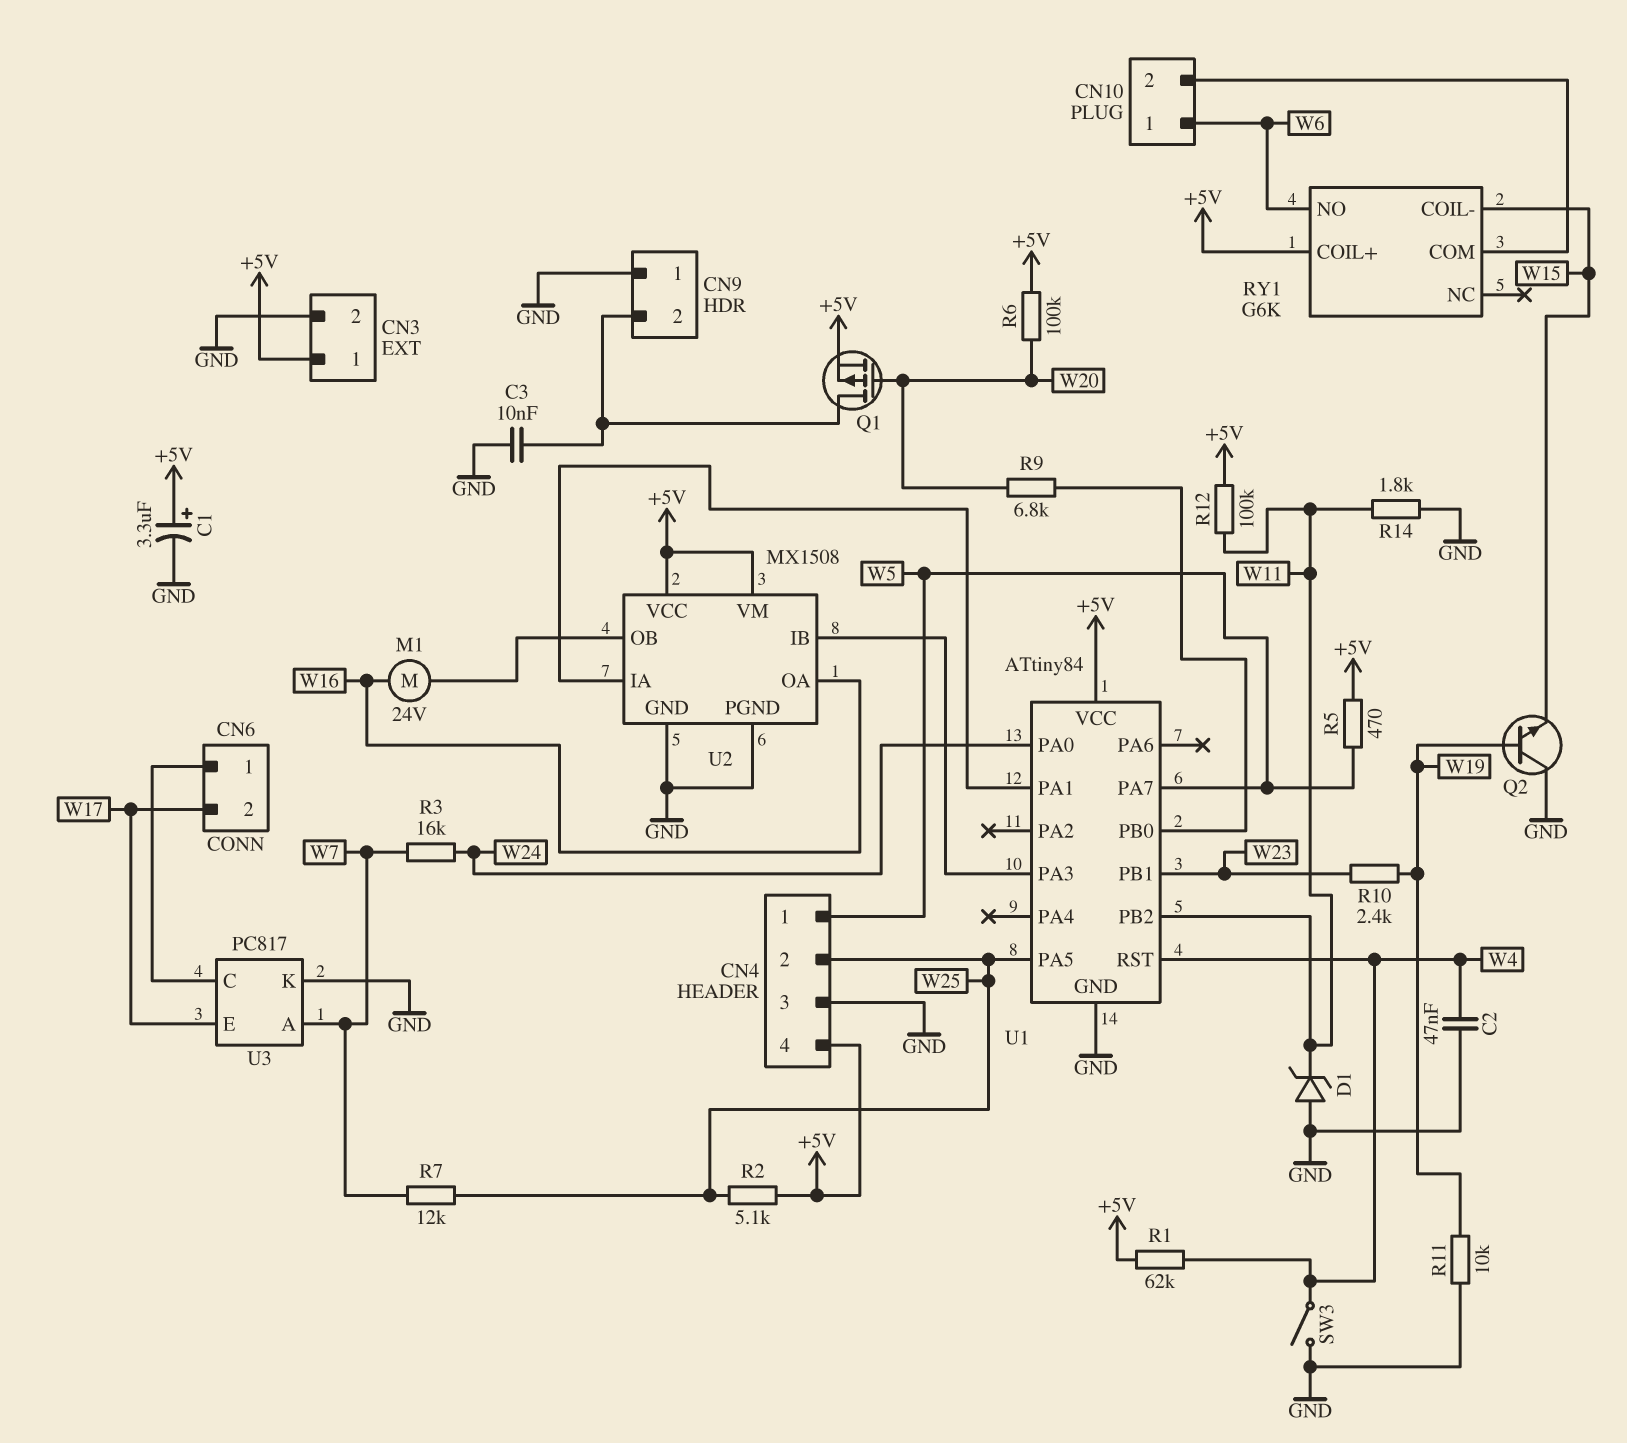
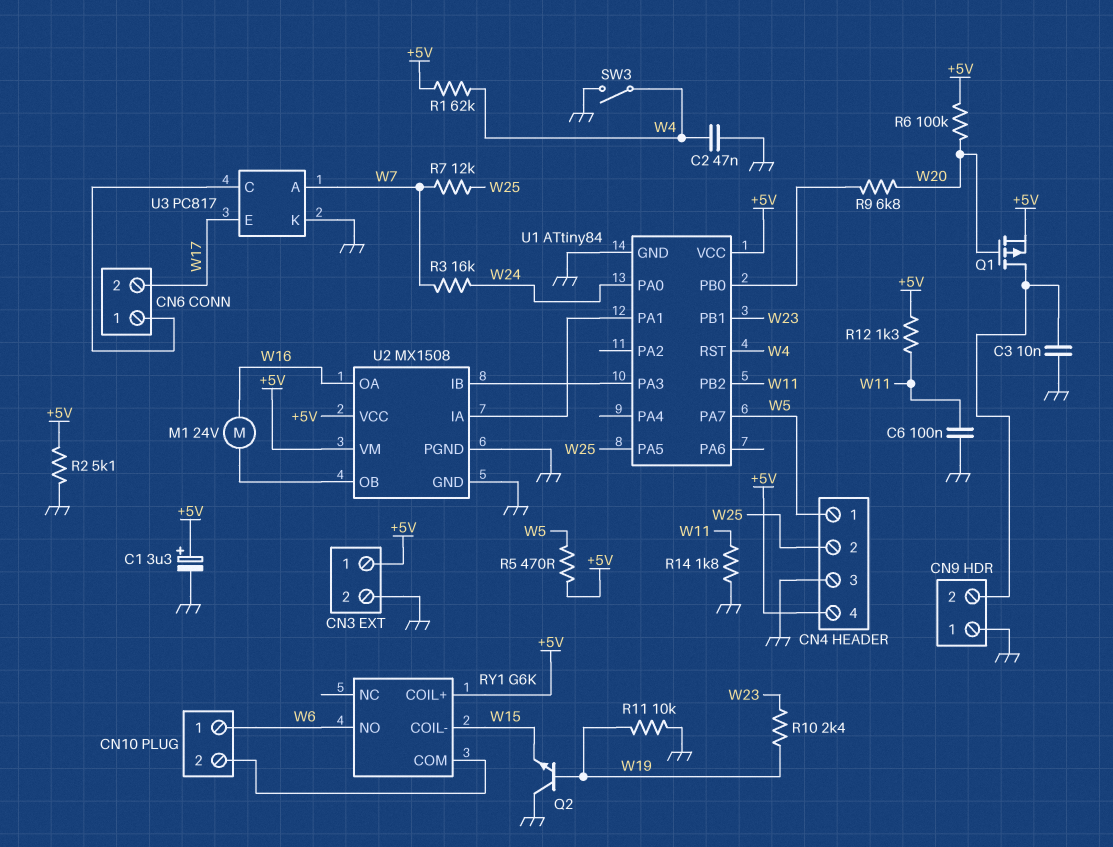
C6: none -> 100nF (GND, W11)
D1: zener (A GND, K W11) -> none
R2: 5.1k (+5V, W25) -> 5.1k (+5V, GND)
R12: 100k (+5V, W11) -> 1.3k (+5V, W11)

